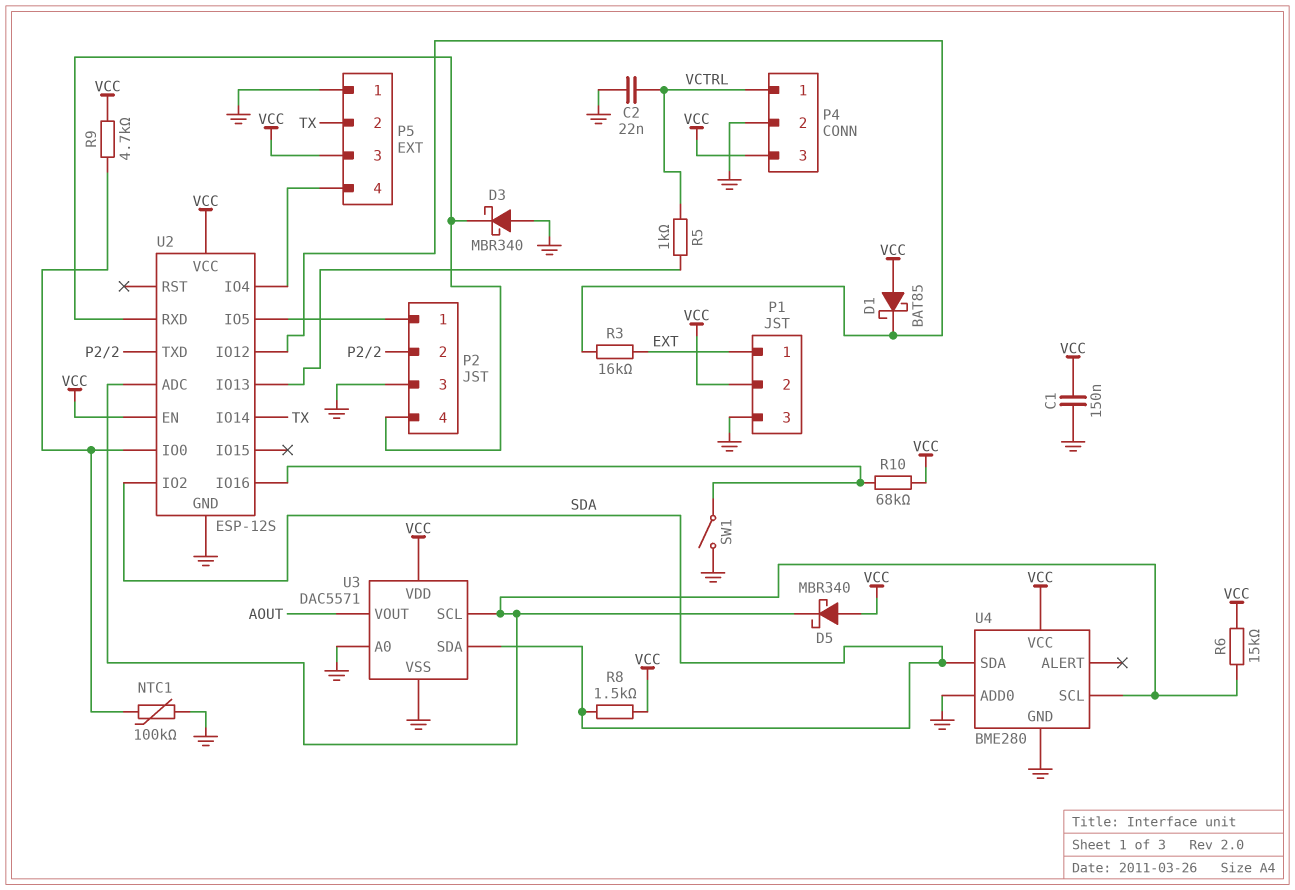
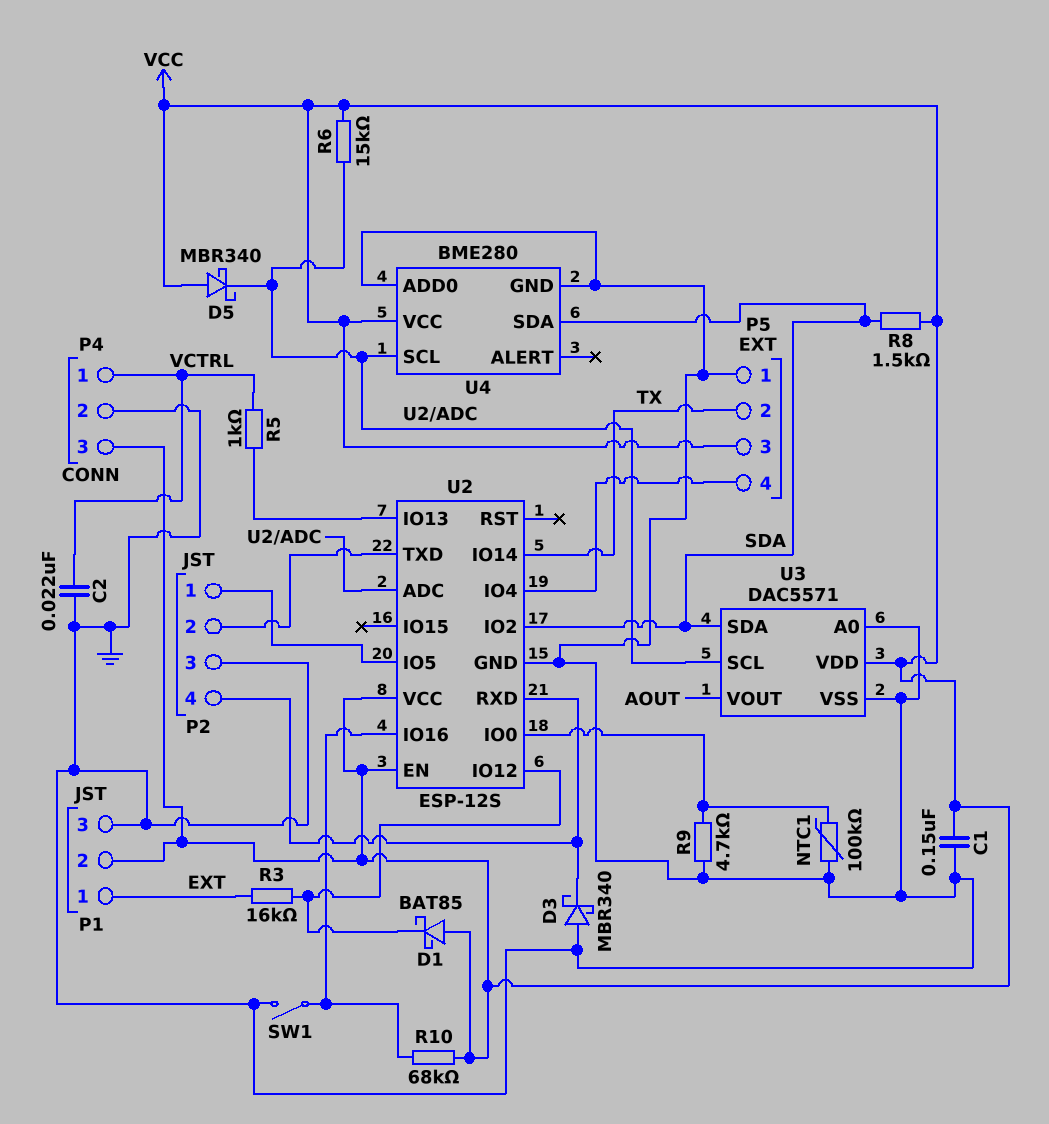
R9: 4.7k (U2/IO0, VCC) -> 4.7k (GND, U2/IO0)

